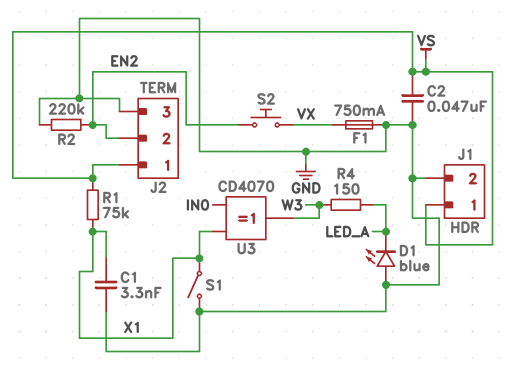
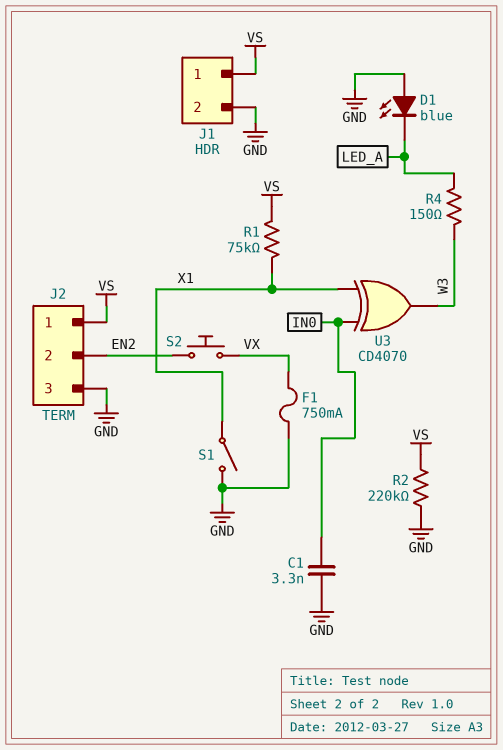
C1: 3.3nF (GND, X1) -> 3.3nF (GND, IN0)
C2: 47nF (GND, VS) -> none
R2: 220k (EN2, GND) -> 220k (GND, VS)

